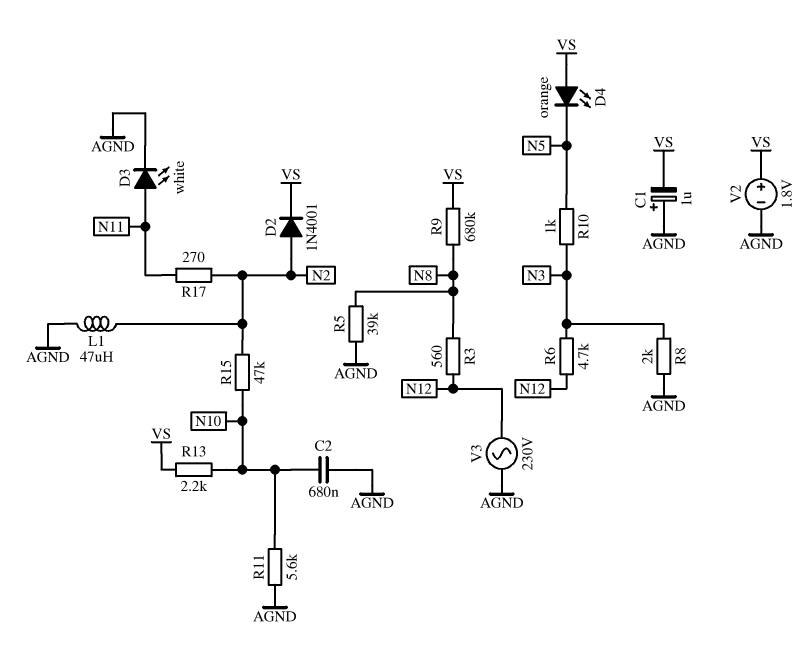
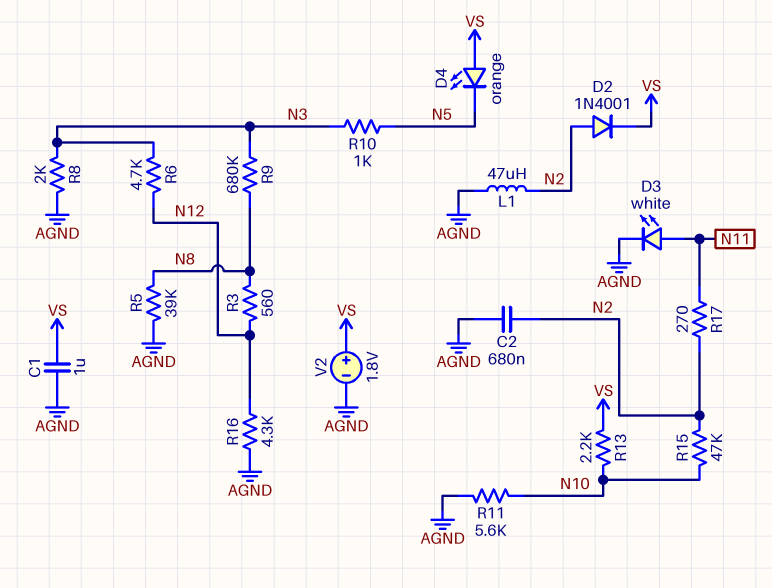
C1: 1uF (plus AGND, minus VS) -> 1uF (AGND, VS)
C2: 680nF (AGND, N10) -> 680nF (AGND, N2)
R9: 680k (N8, VS) -> 680k (N3, N8)
R16: none -> 4.3k (AGND, N12)
V3: AC 230V (AGND, N12) -> none

